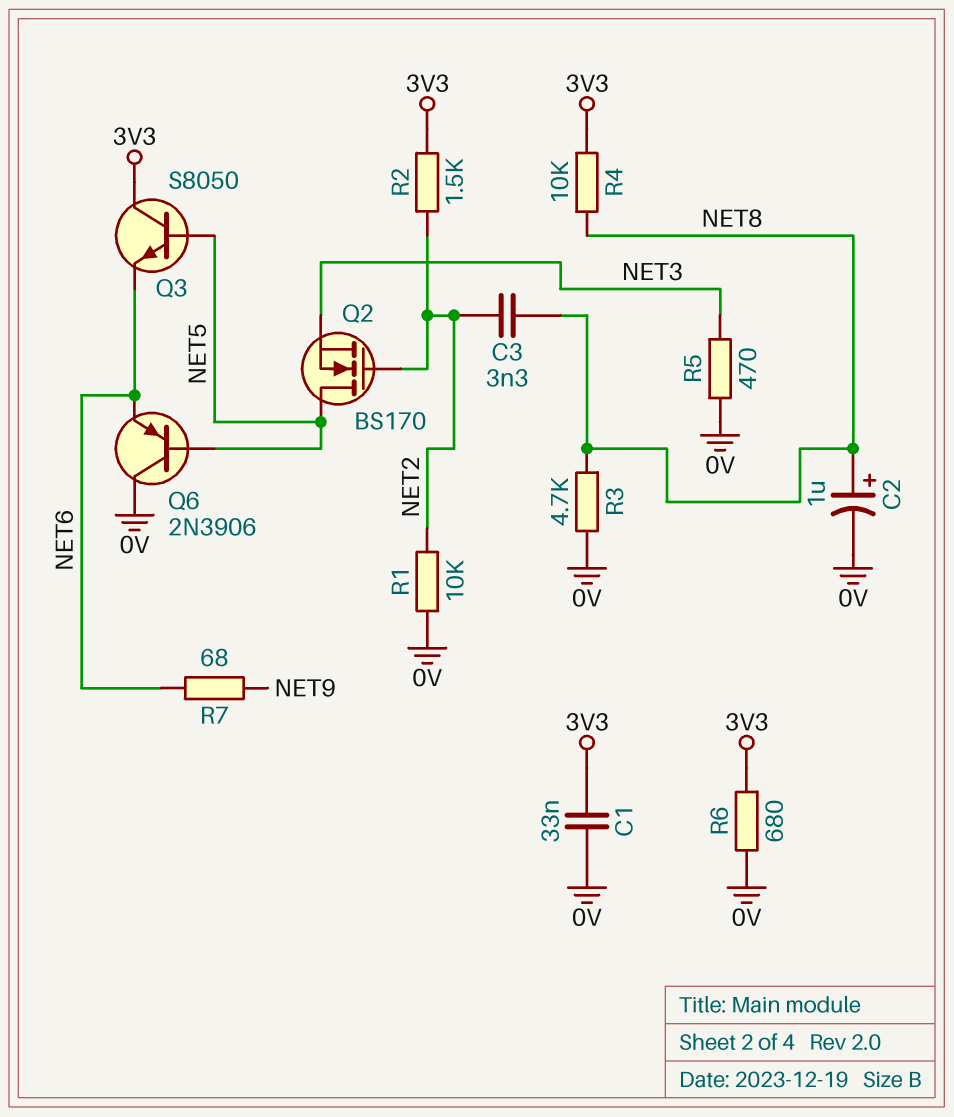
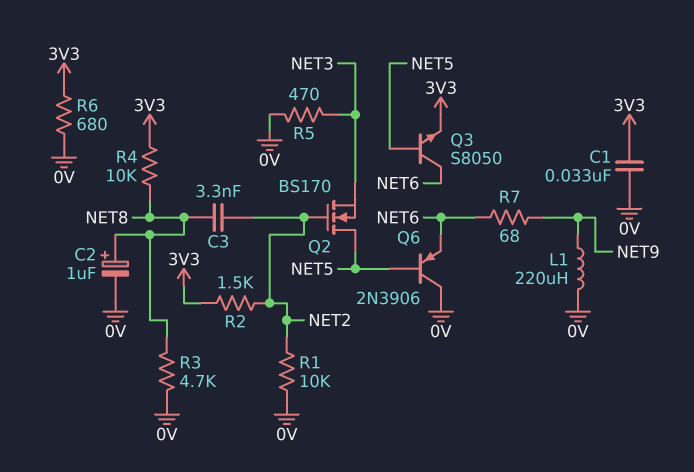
L1: none -> 220uH (0V, NET9)
Q3: NPN S8050 (B NET5, C 3V3, E NET6) -> NPN S8050 (B NET5, C NET6, E 3V3)

